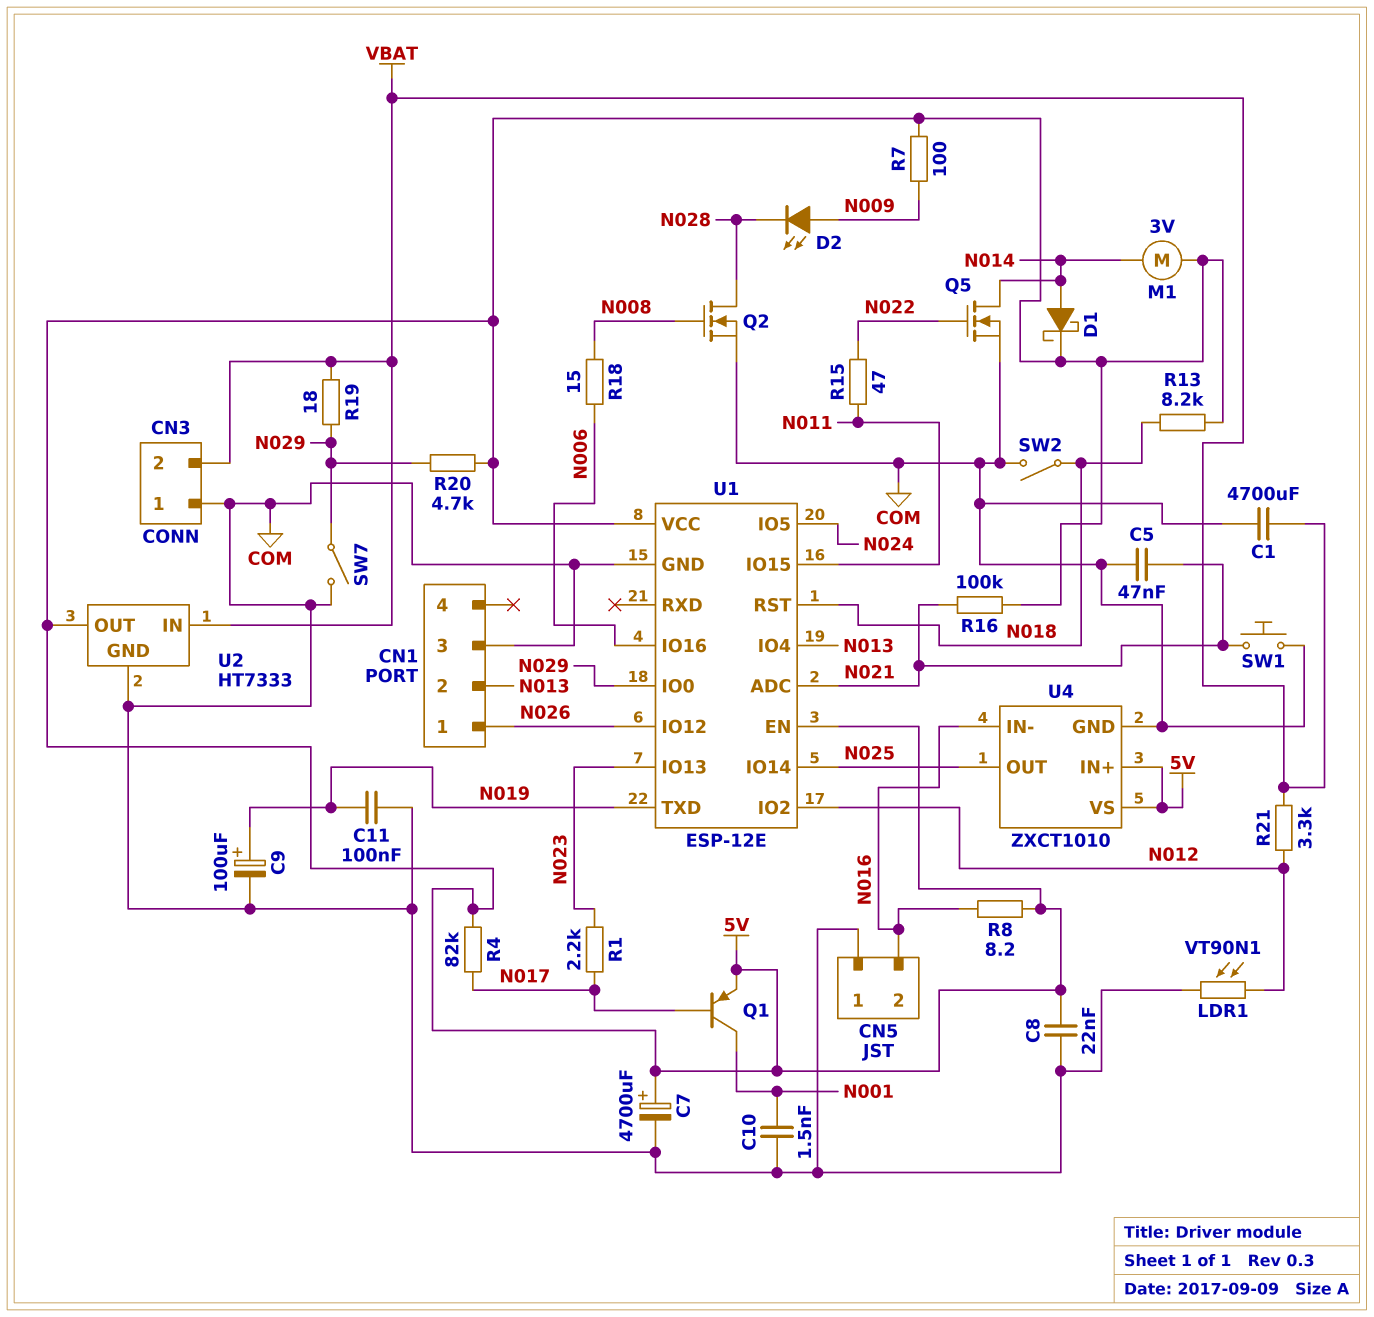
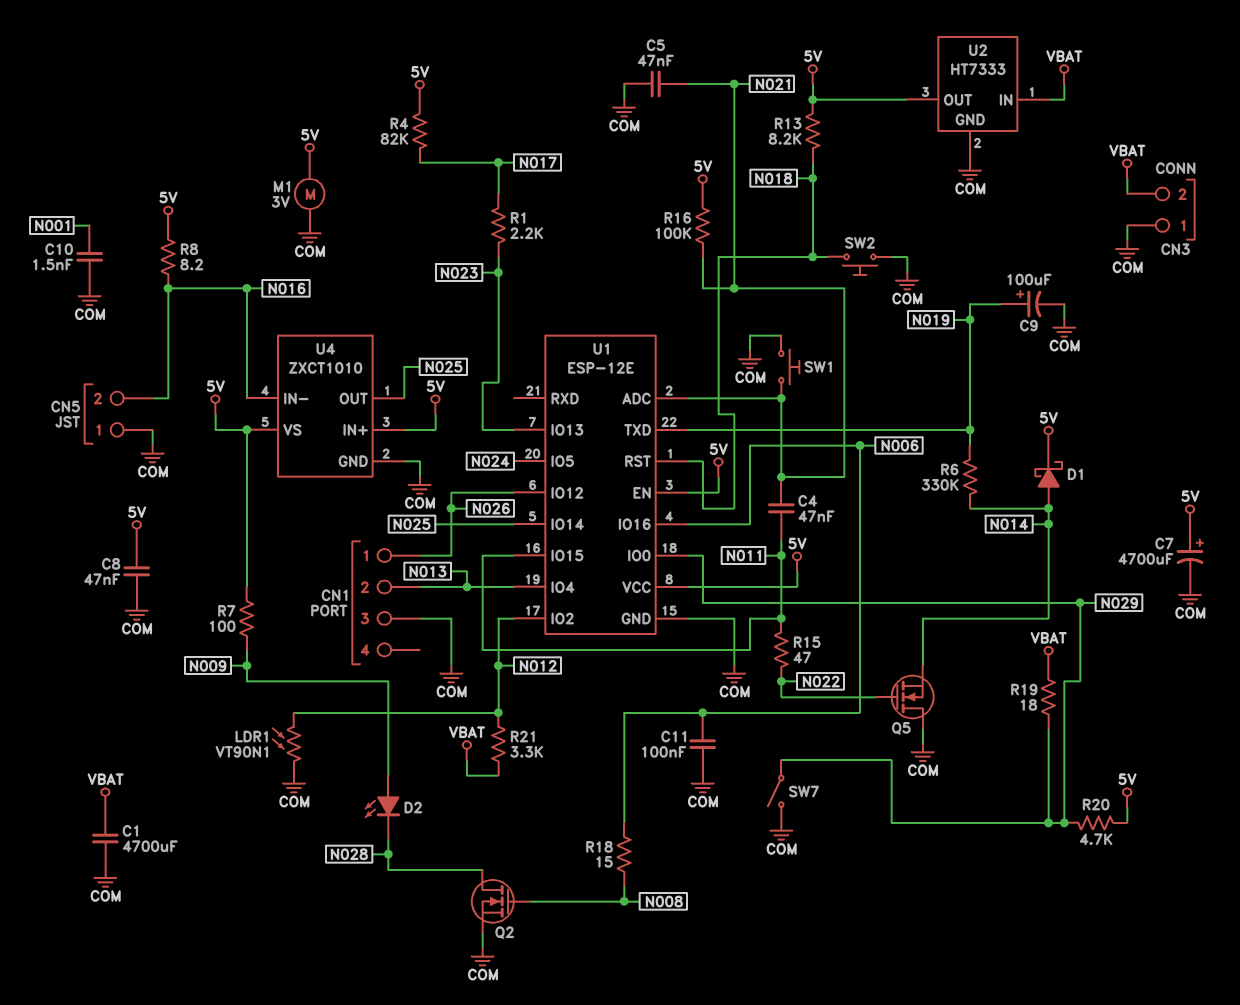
C4: none -> 47nF (N011, N021)
C8: 22nF (5V, COM) -> 47nF (5V, COM)
C11: 100nF (COM, N019) -> 100nF (COM, N006)
M1: motor 3V (5V, N014) -> motor 3V (5V, COM)
Q1: PNP (B N017, C N001, E 5V) -> none
Q5: NMOS (G N022, D N014, S COM) -> NMOS (G N022, D COM, S N014)
R6: none -> 330k (N014, N019)
SW2: switch (COM, N018) -> button (COM, N018)

